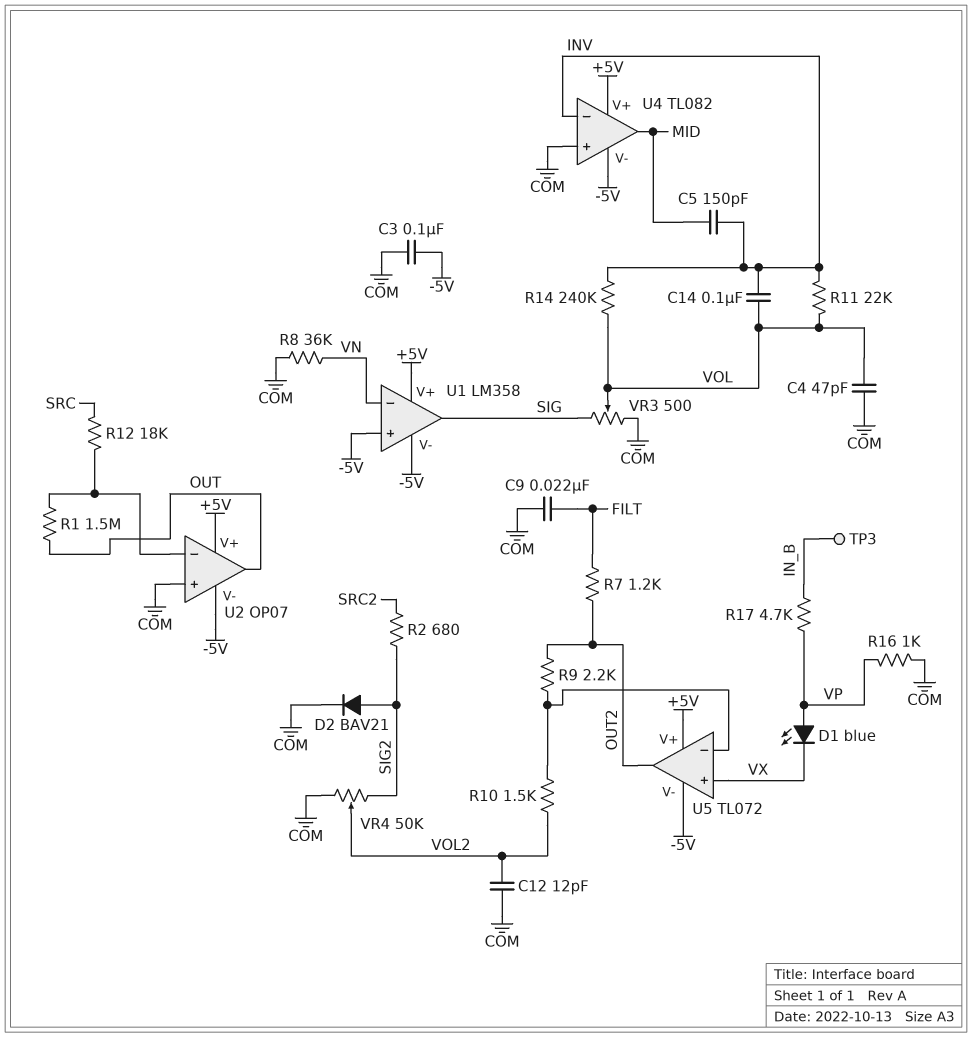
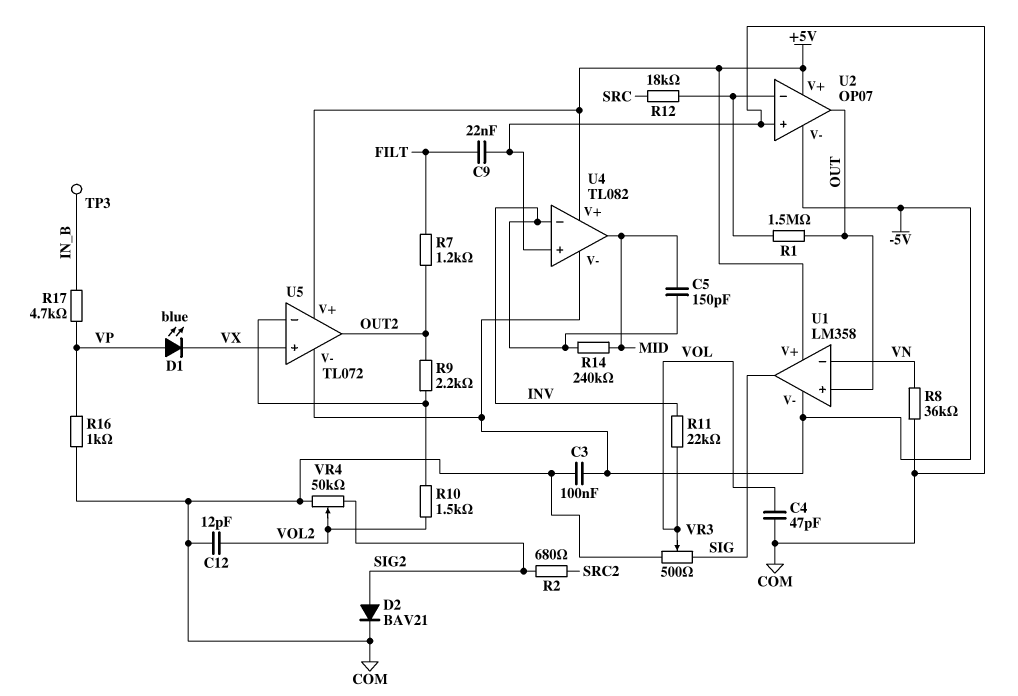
C14: 100nF (INV, VOL) -> none
R14: 240k (INV, VOL) -> 240k (INV, MID)
U1 pin in+: -5V -> OUT

